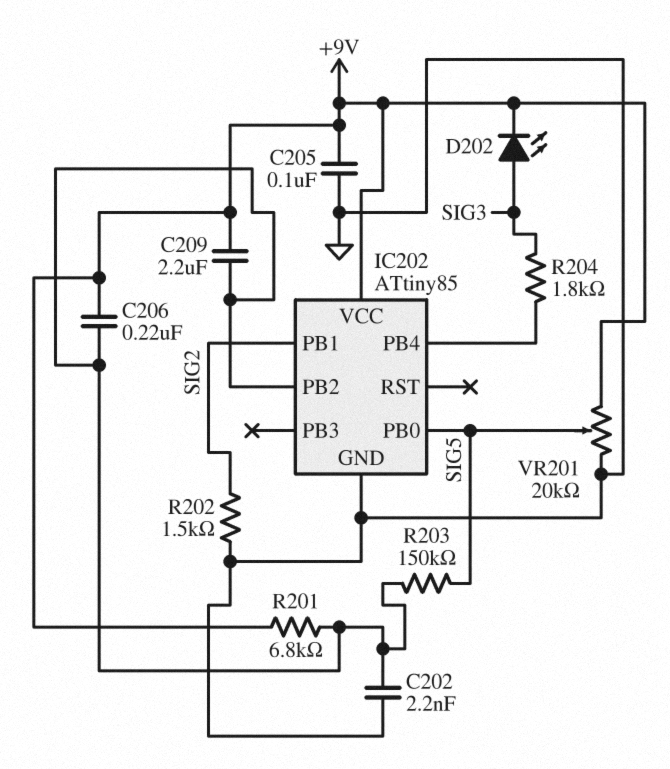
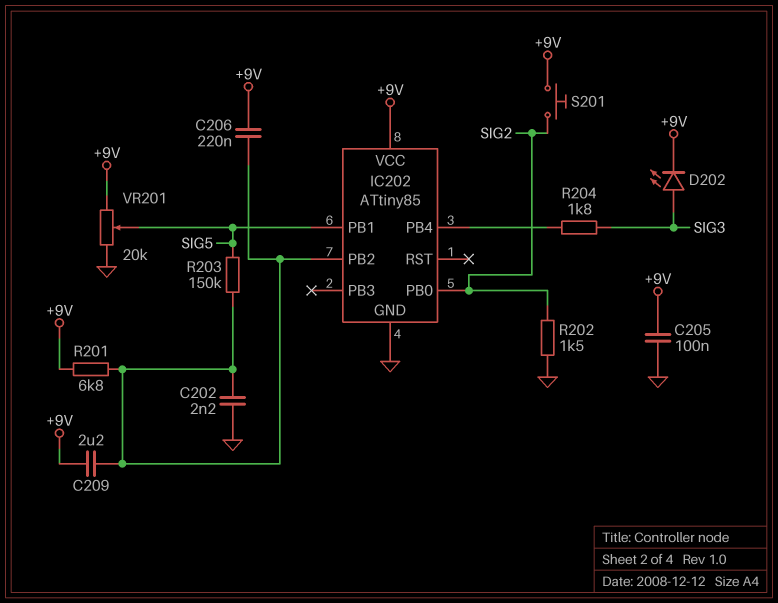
IC202 pin PB0: SIG5 -> SIG2
IC202 pin PB1: SIG2 -> SIG5
S201: none -> button (+9V, SIG2)

